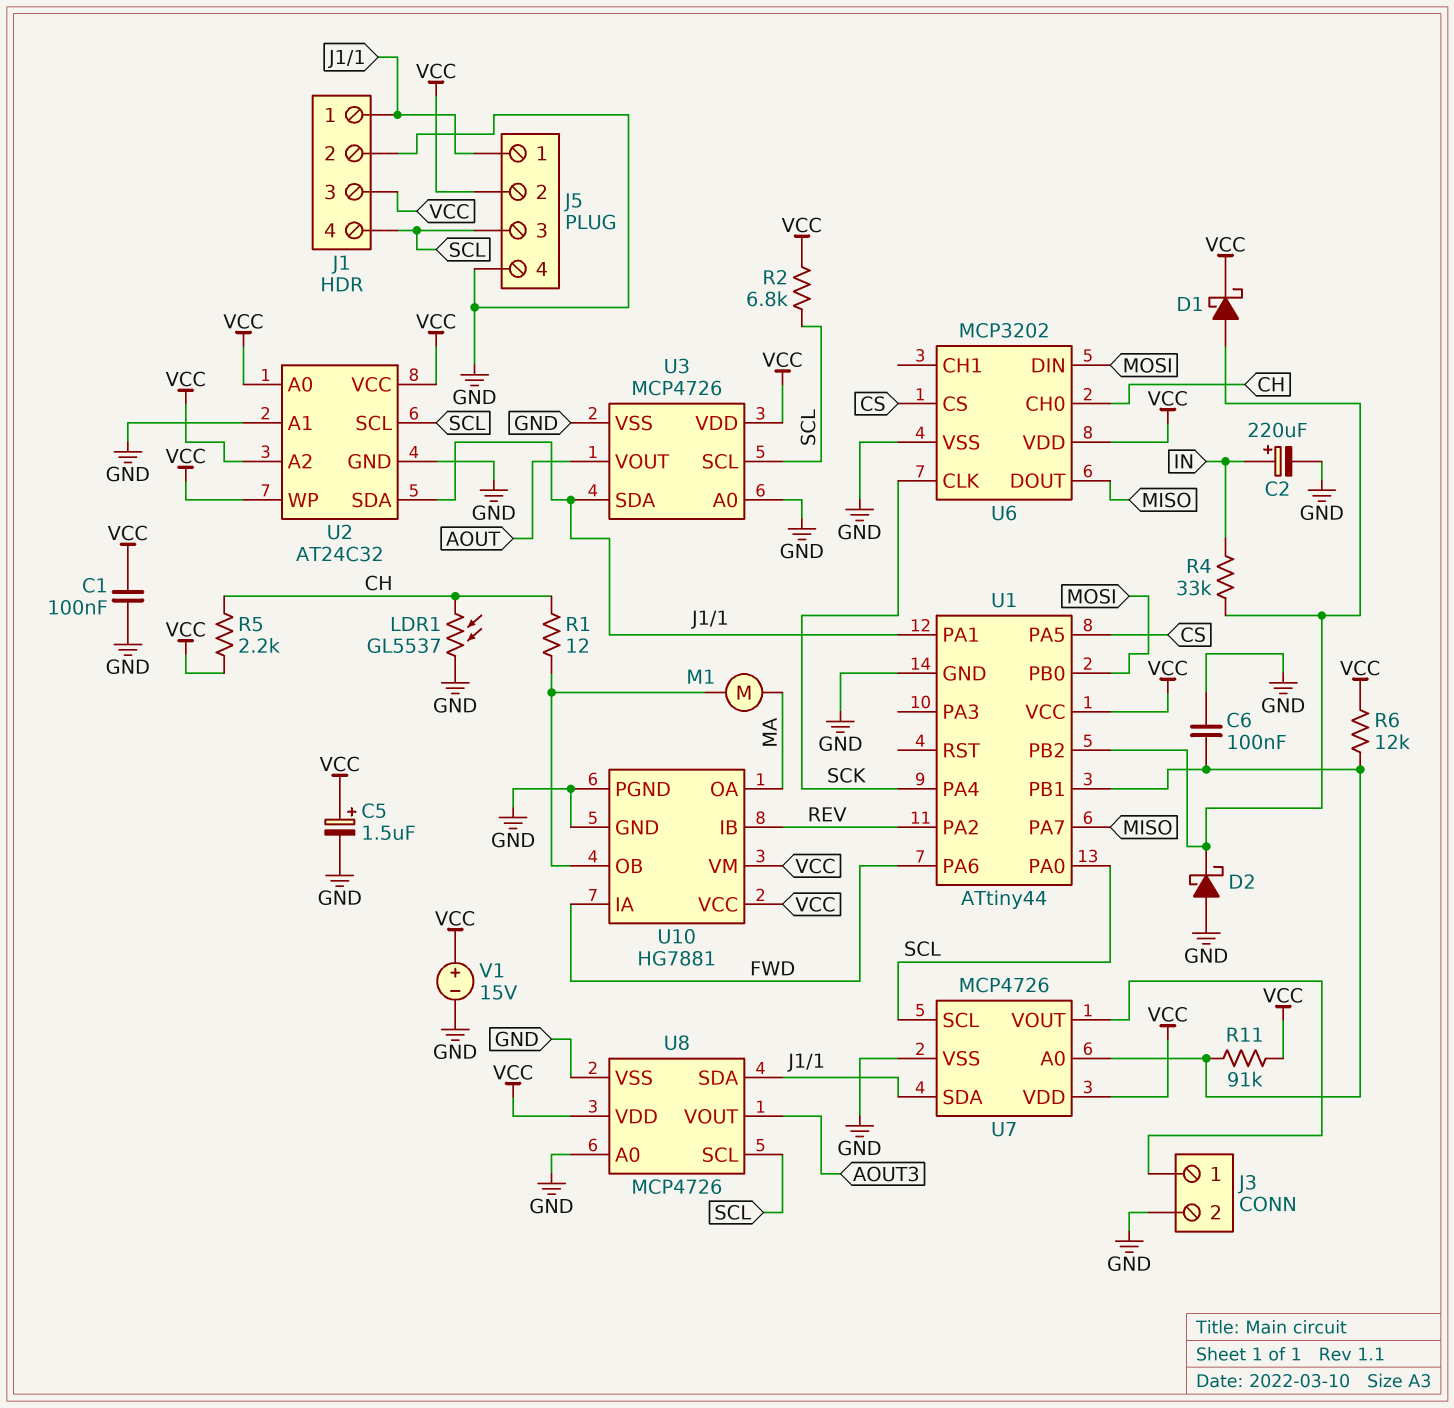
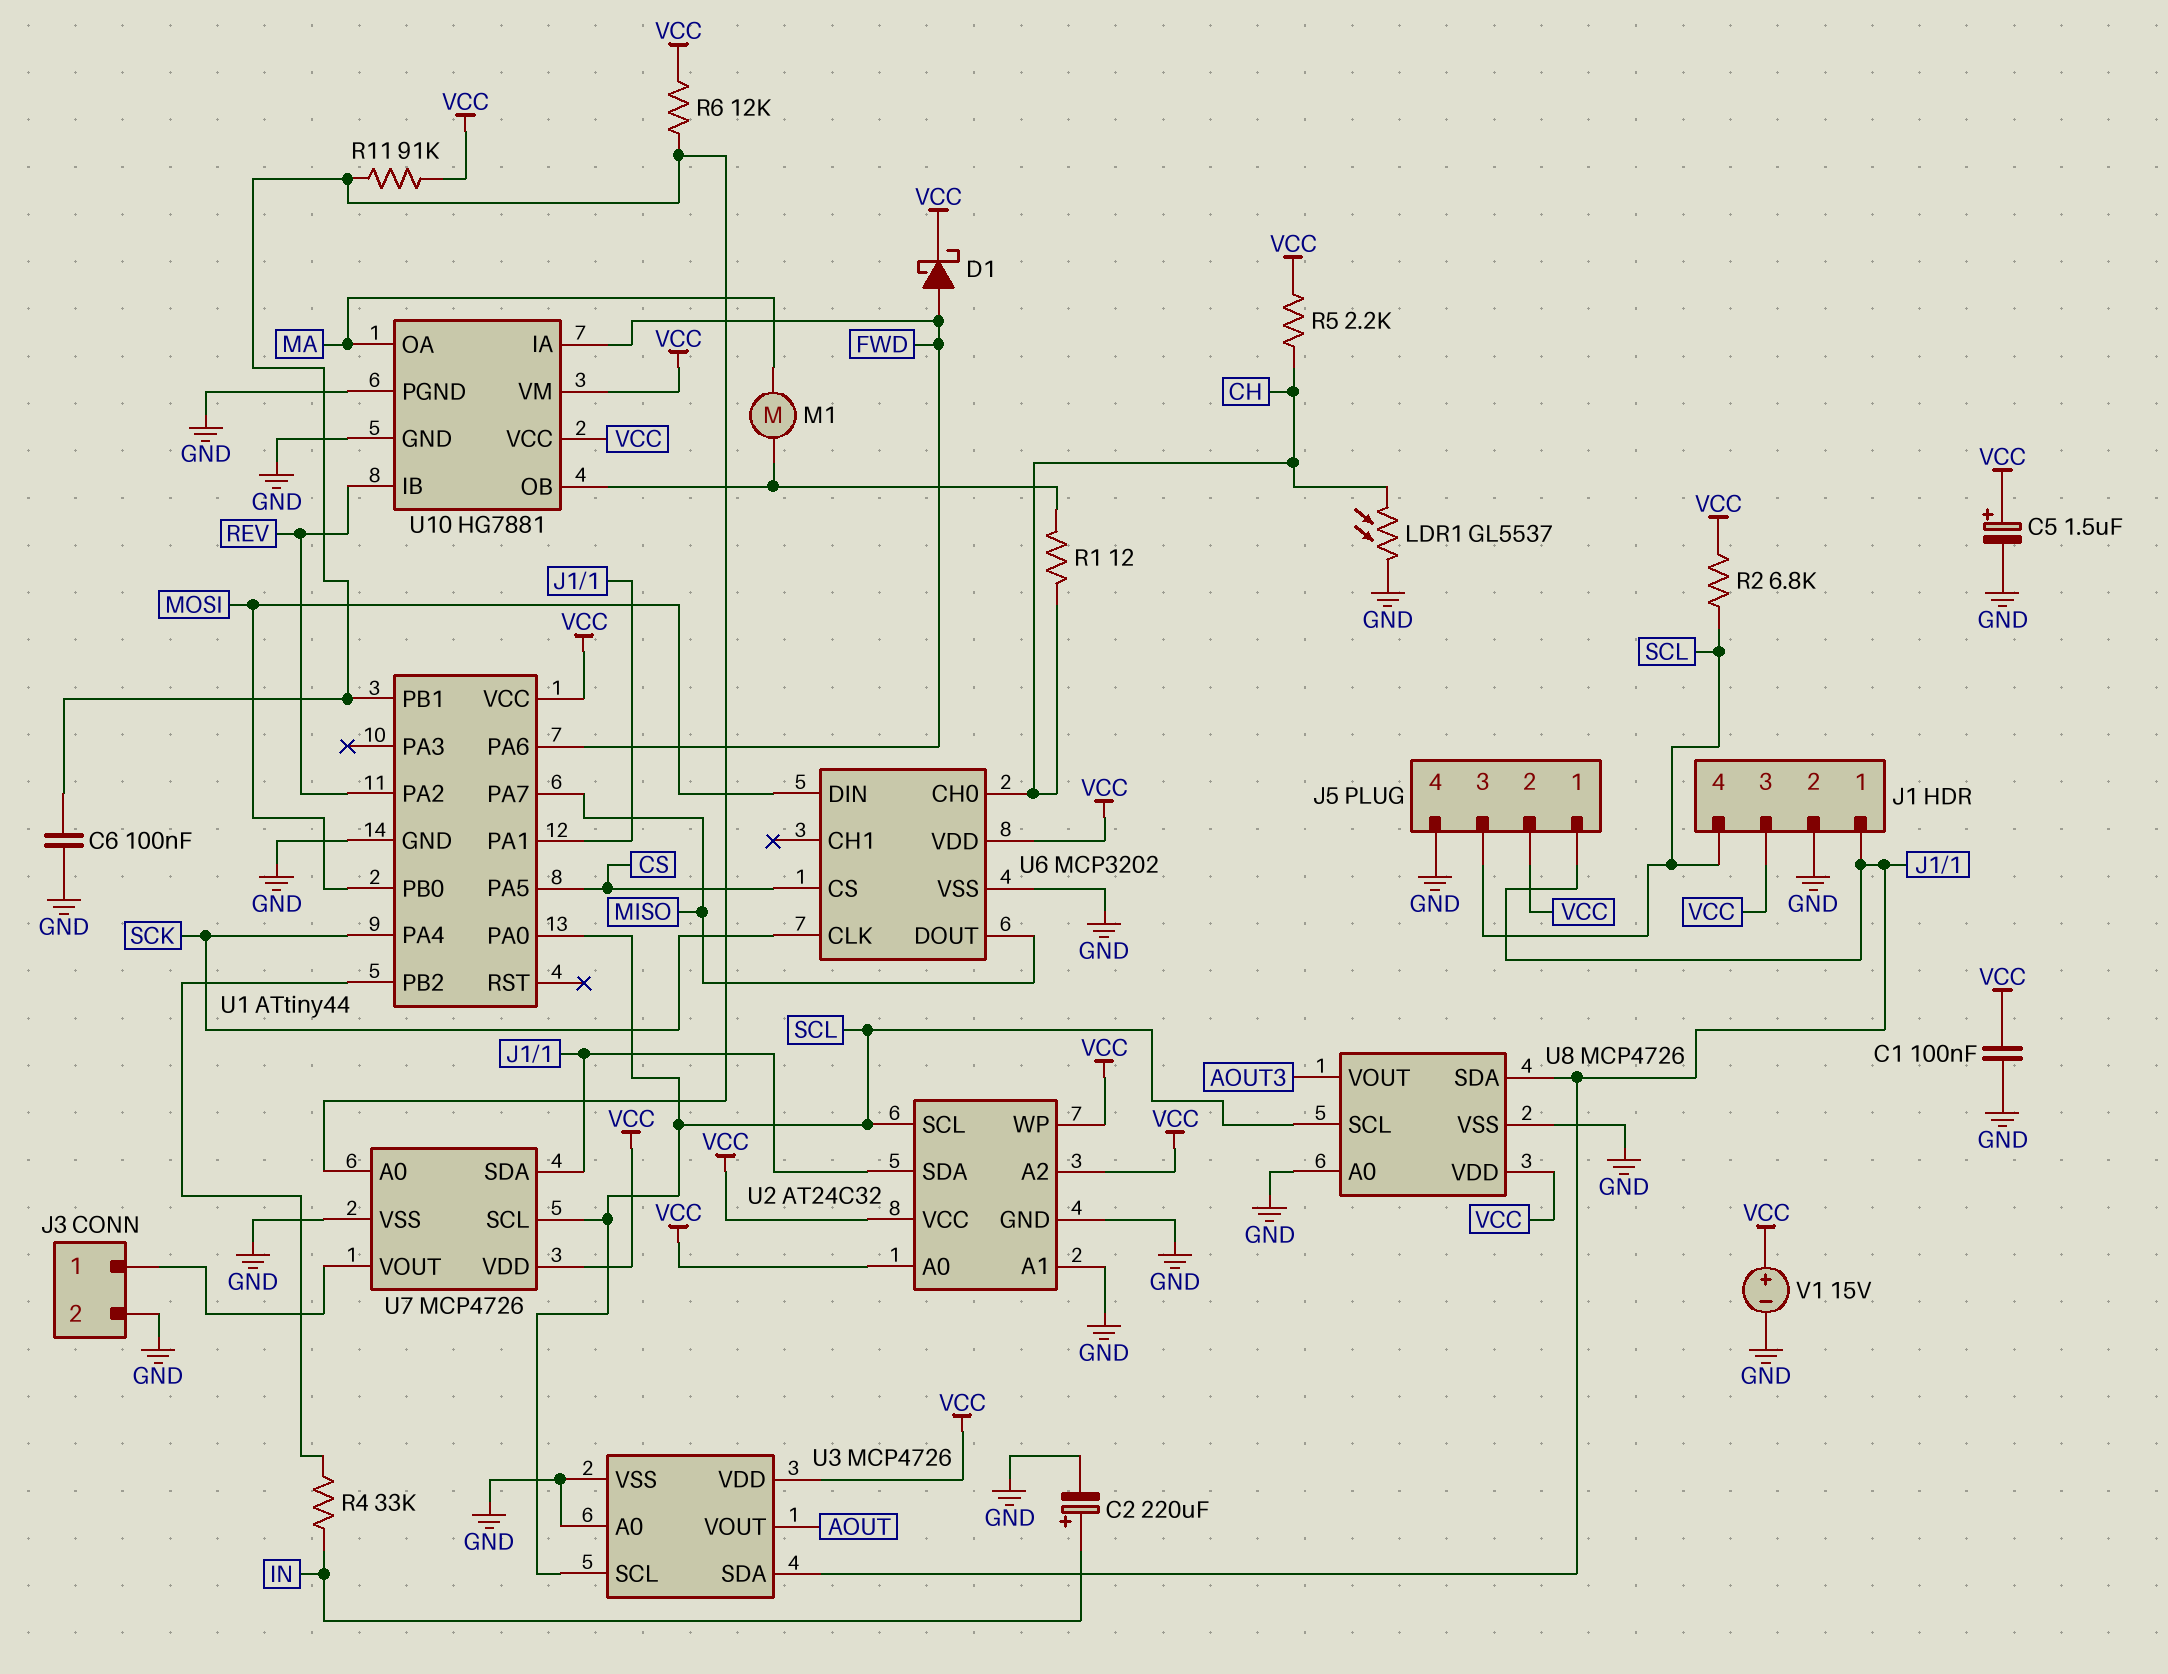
D1: schottky (A U1/PB2, K VCC) -> schottky (A FWD, K VCC)
D2: schottky (A GND, K U1/PB2) -> none

